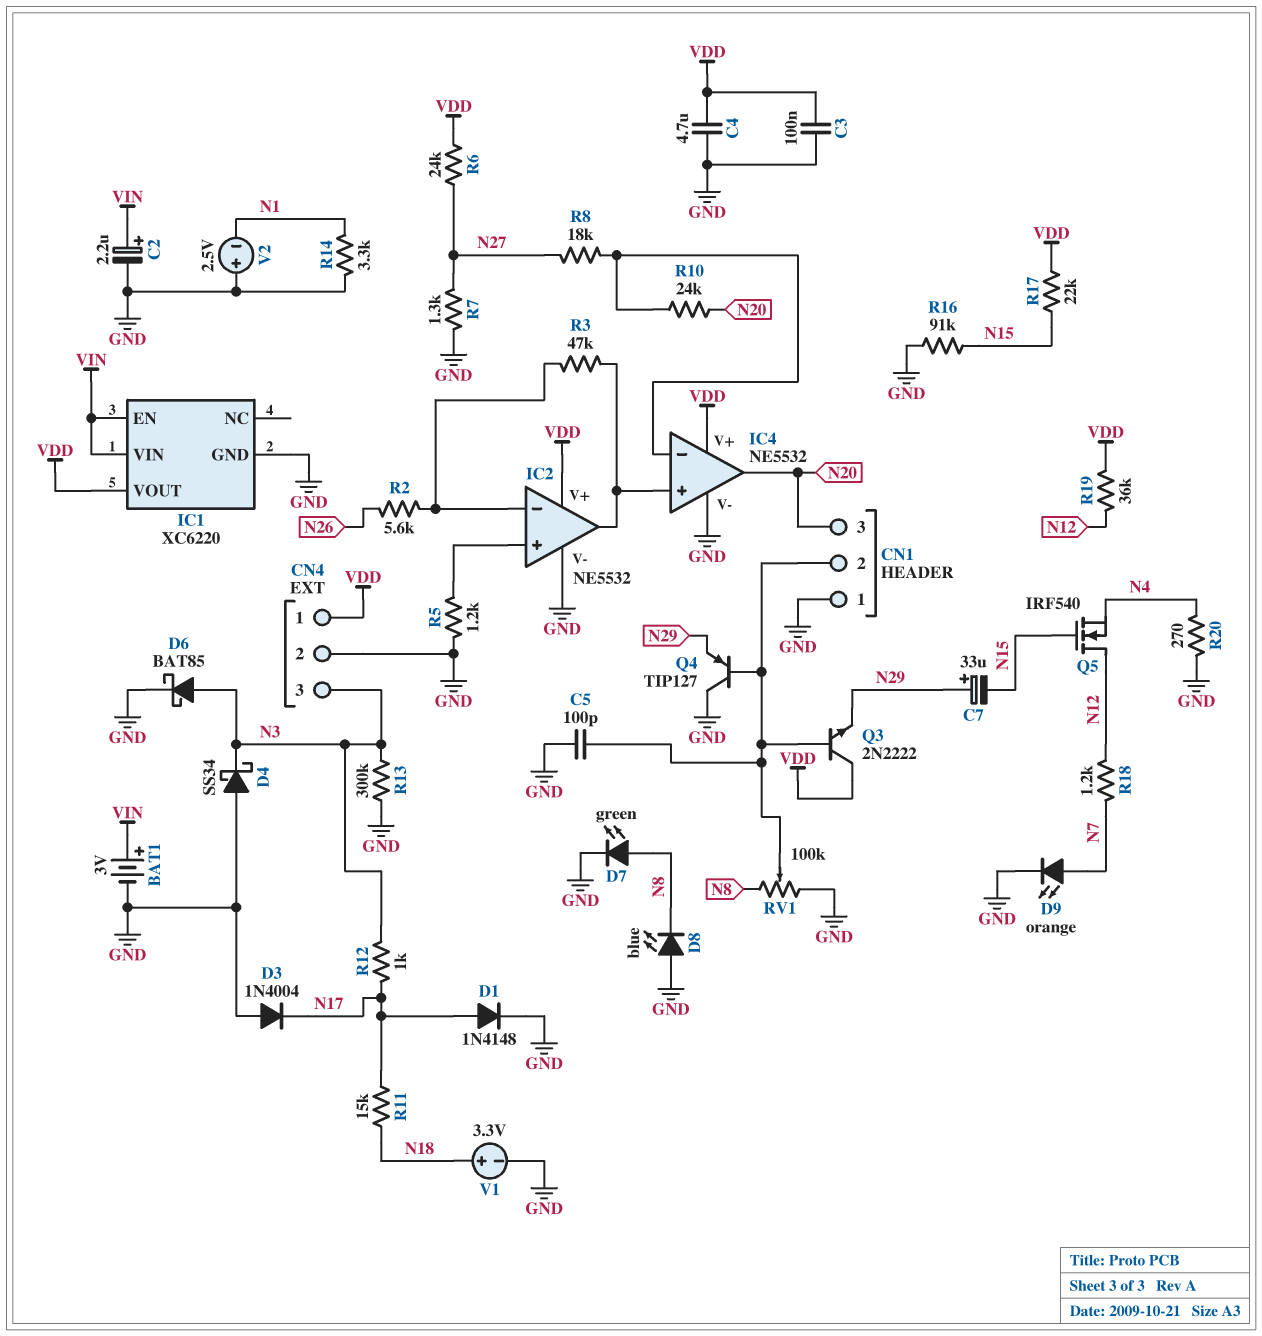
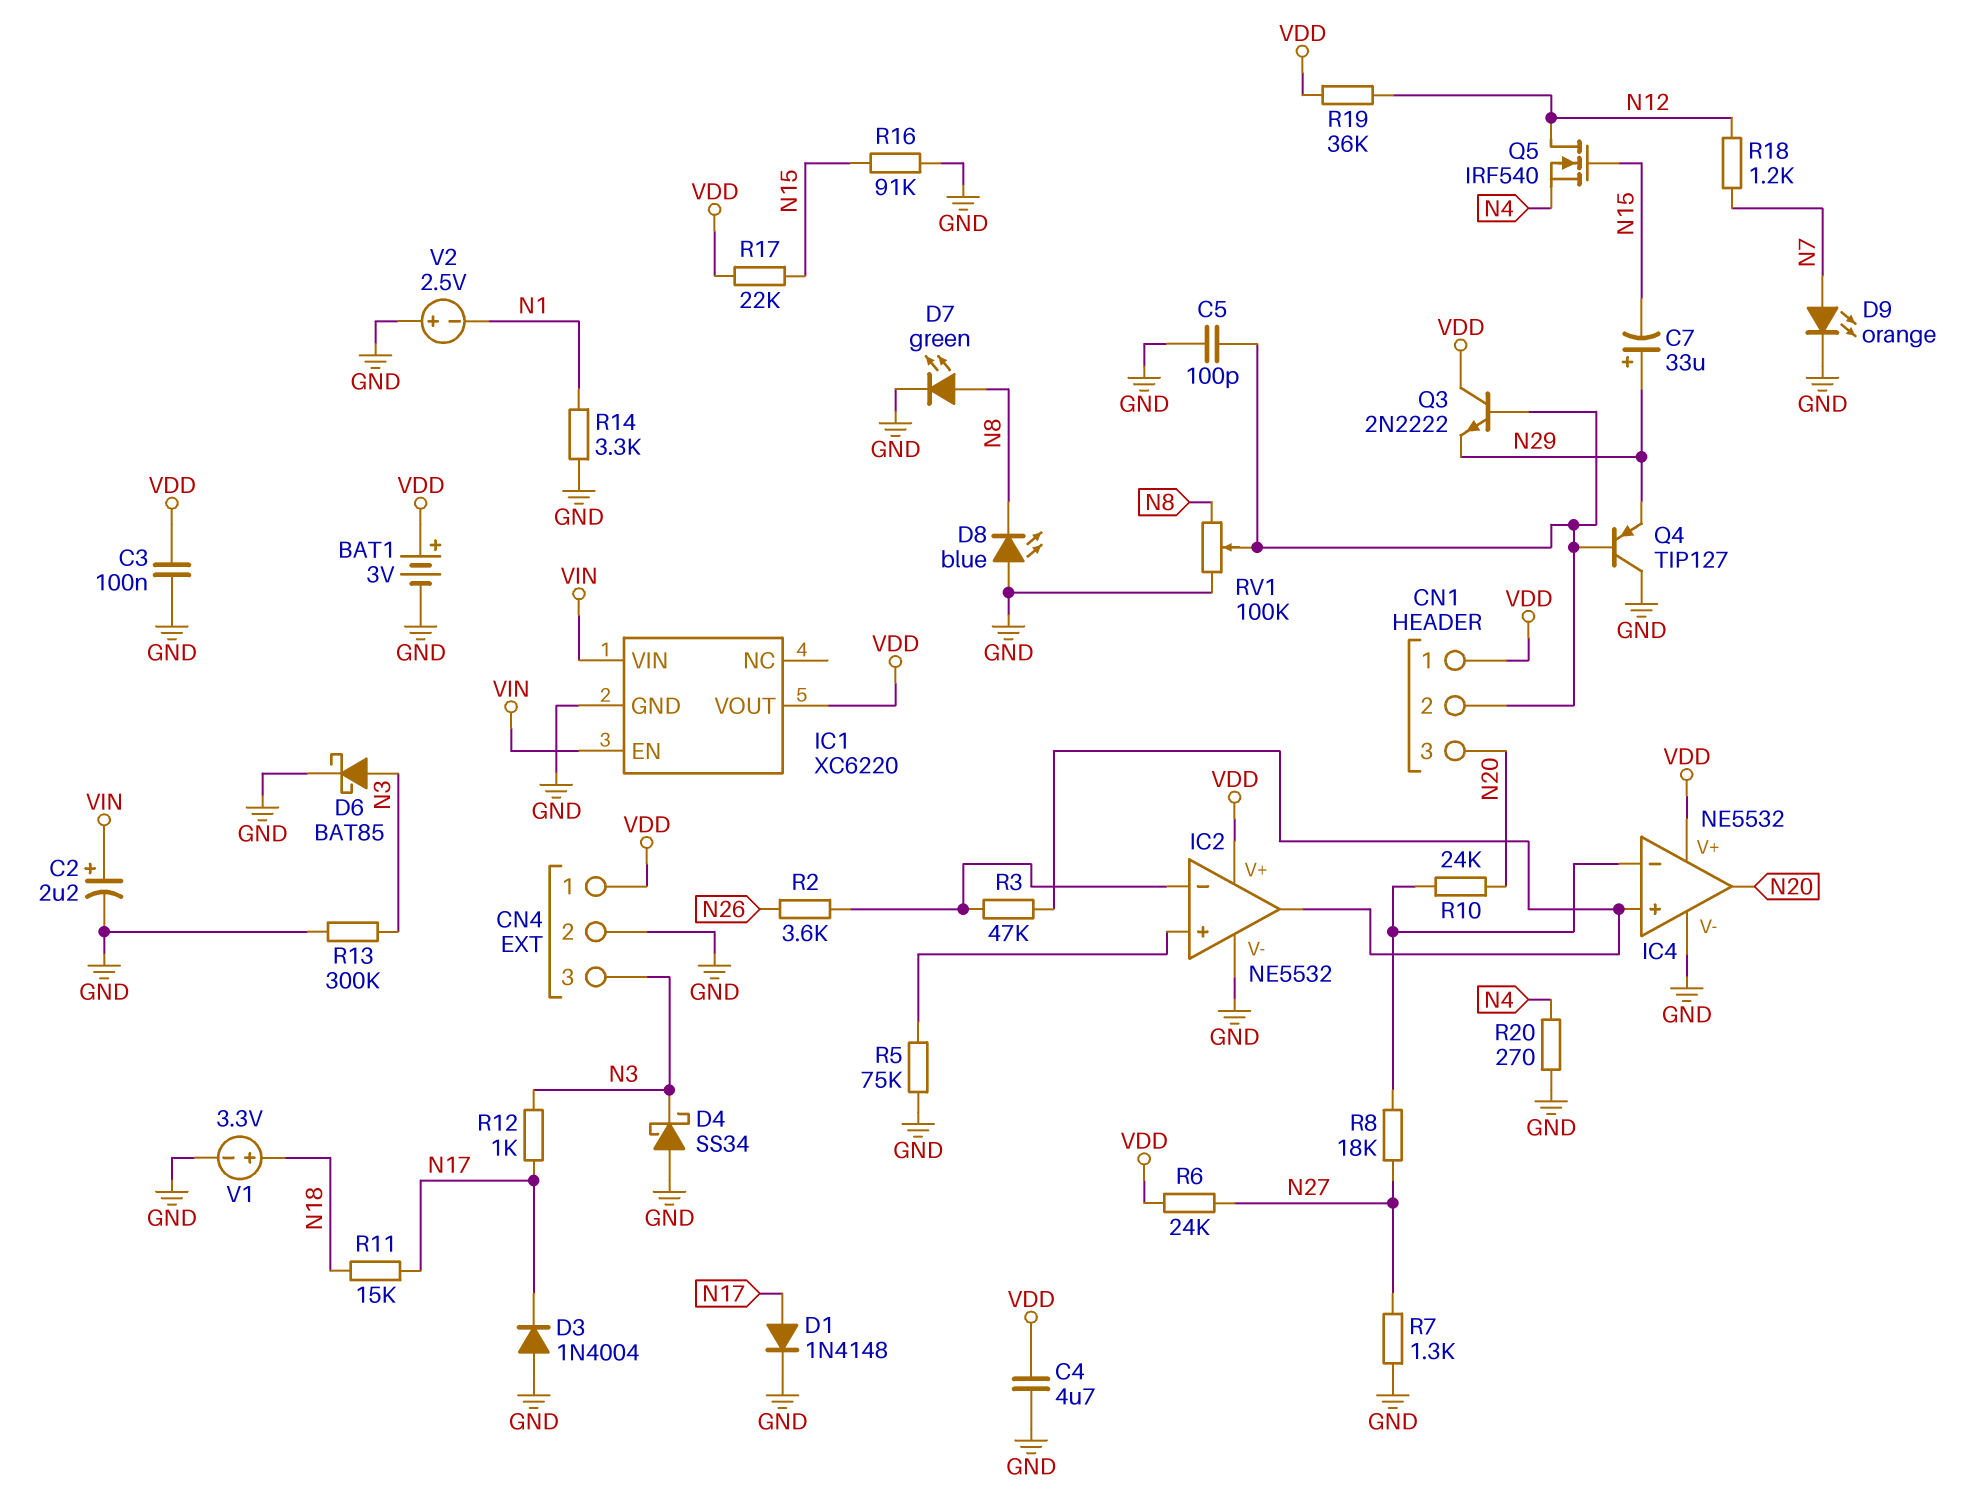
BAT1: 3V (plus VIN, minus GND) -> 3V (plus VDD, minus GND)
CN1 pin 1: GND -> VDD
R2: 5.6k (IC2/in-, N26) -> 3.6k (IC2/in-, N26)
R5: 1.2k (GND, IC2/in+) -> 75k (GND, IC2/in+)

